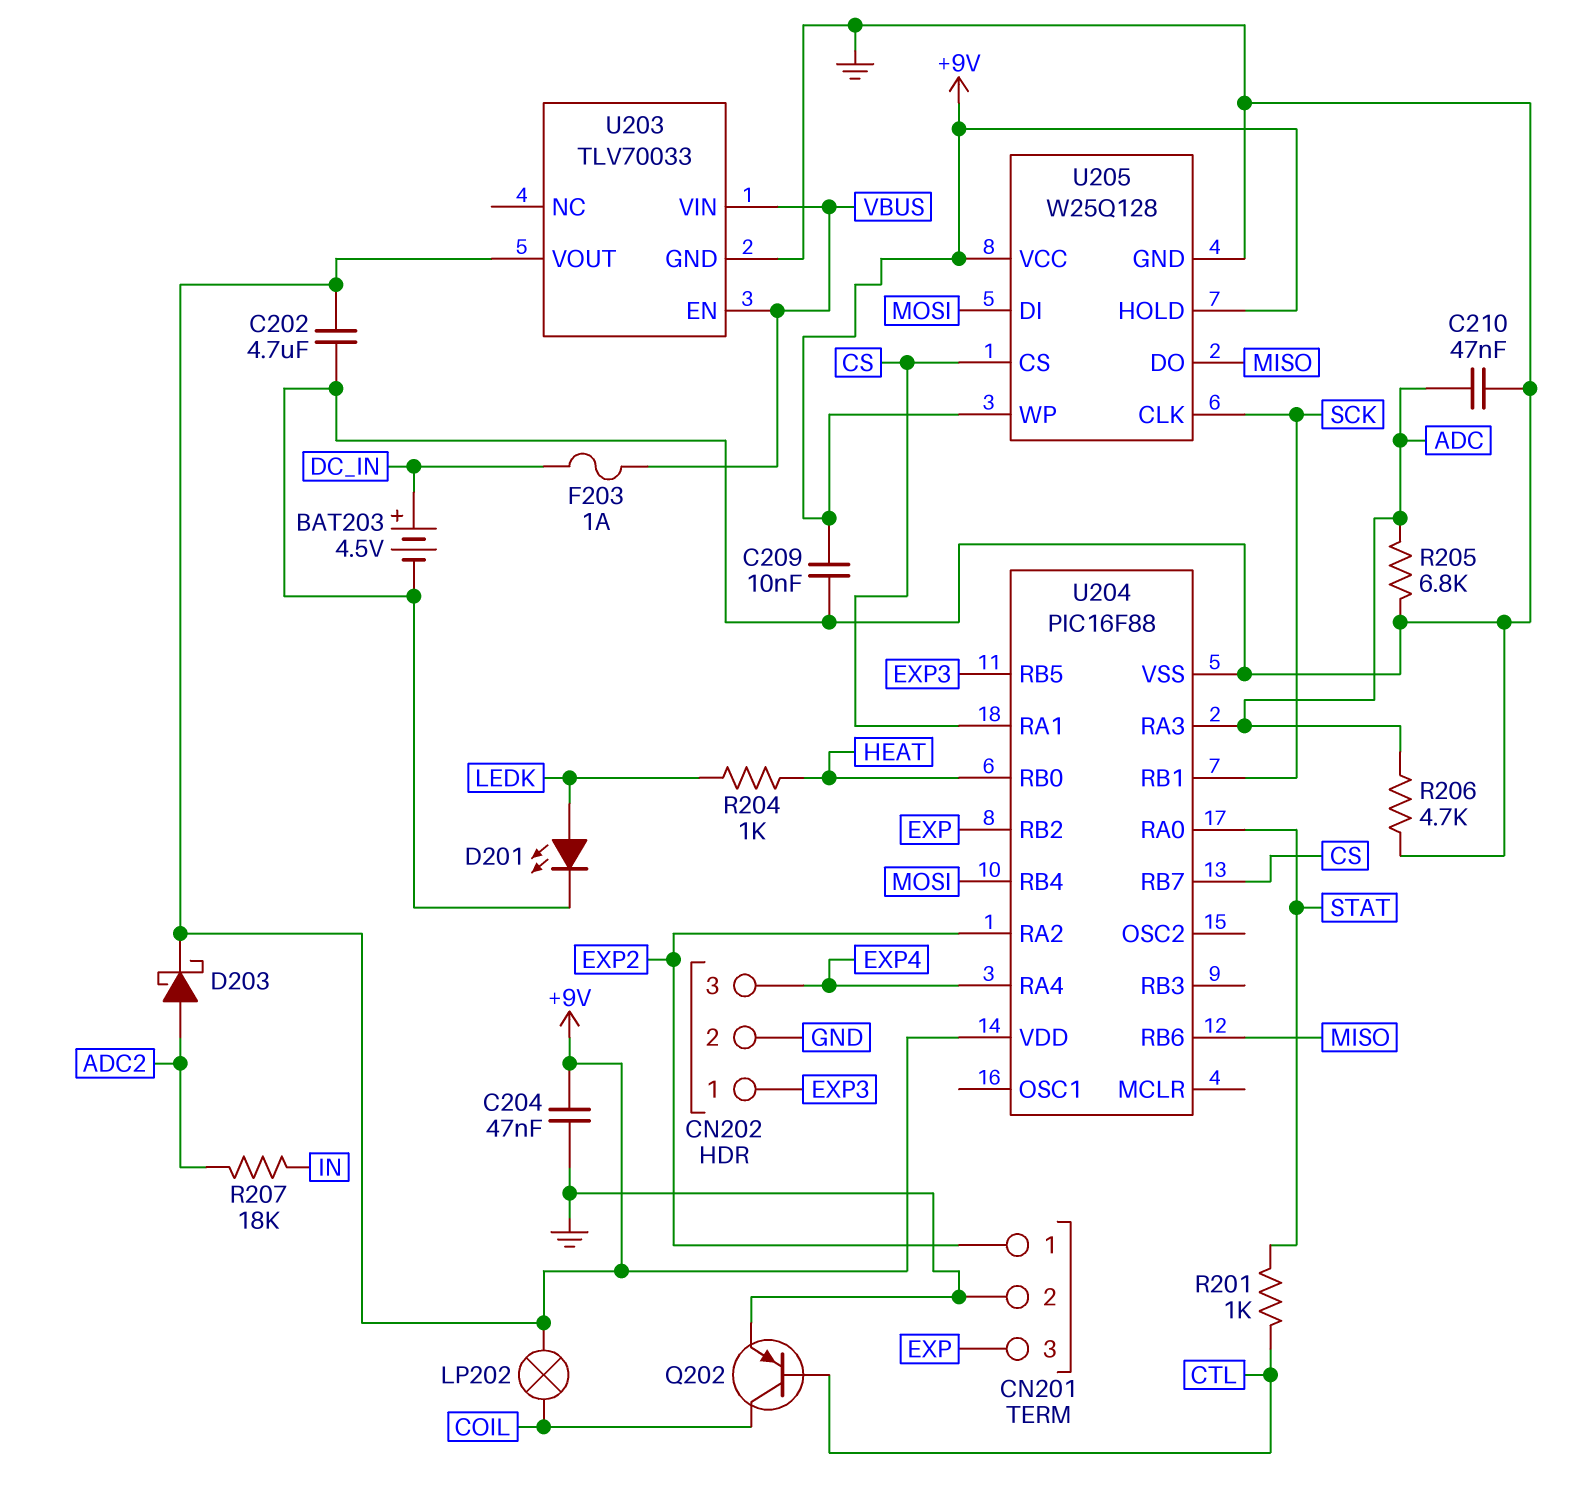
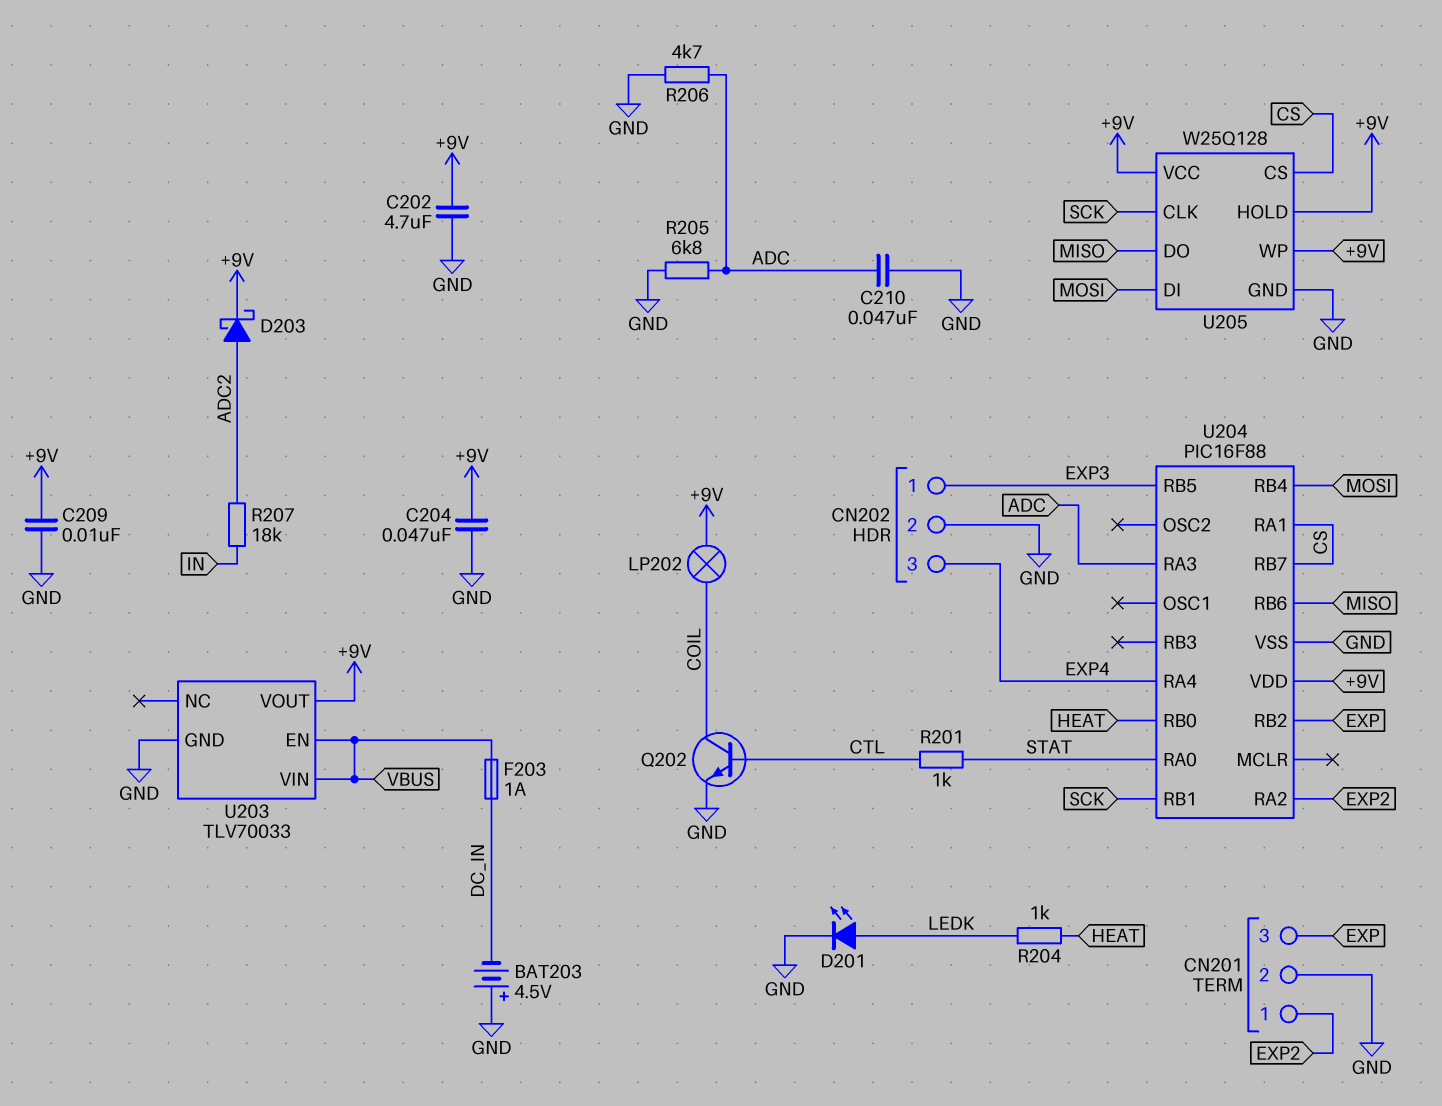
BAT203: 4.5V (plus DC_IN, minus GND) -> 4.5V (plus GND, minus DC_IN)
Q202: PNP (B CTL, C COIL, E GND) -> NPN (B CTL, C COIL, E GND)

